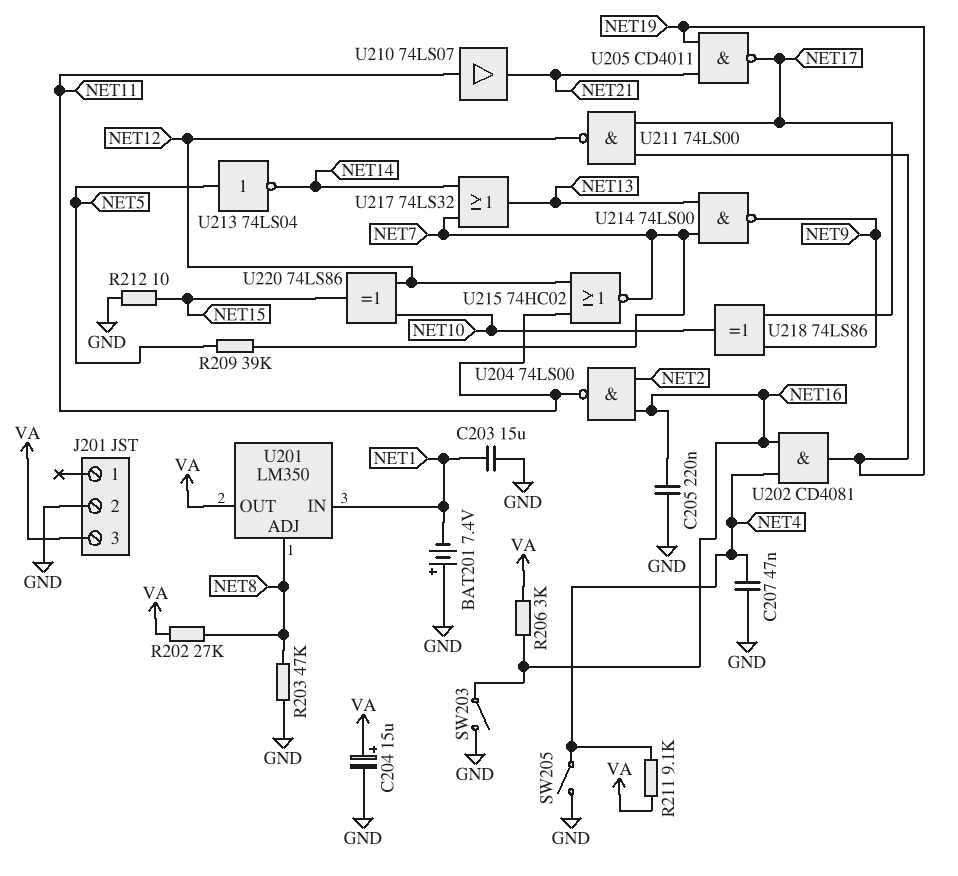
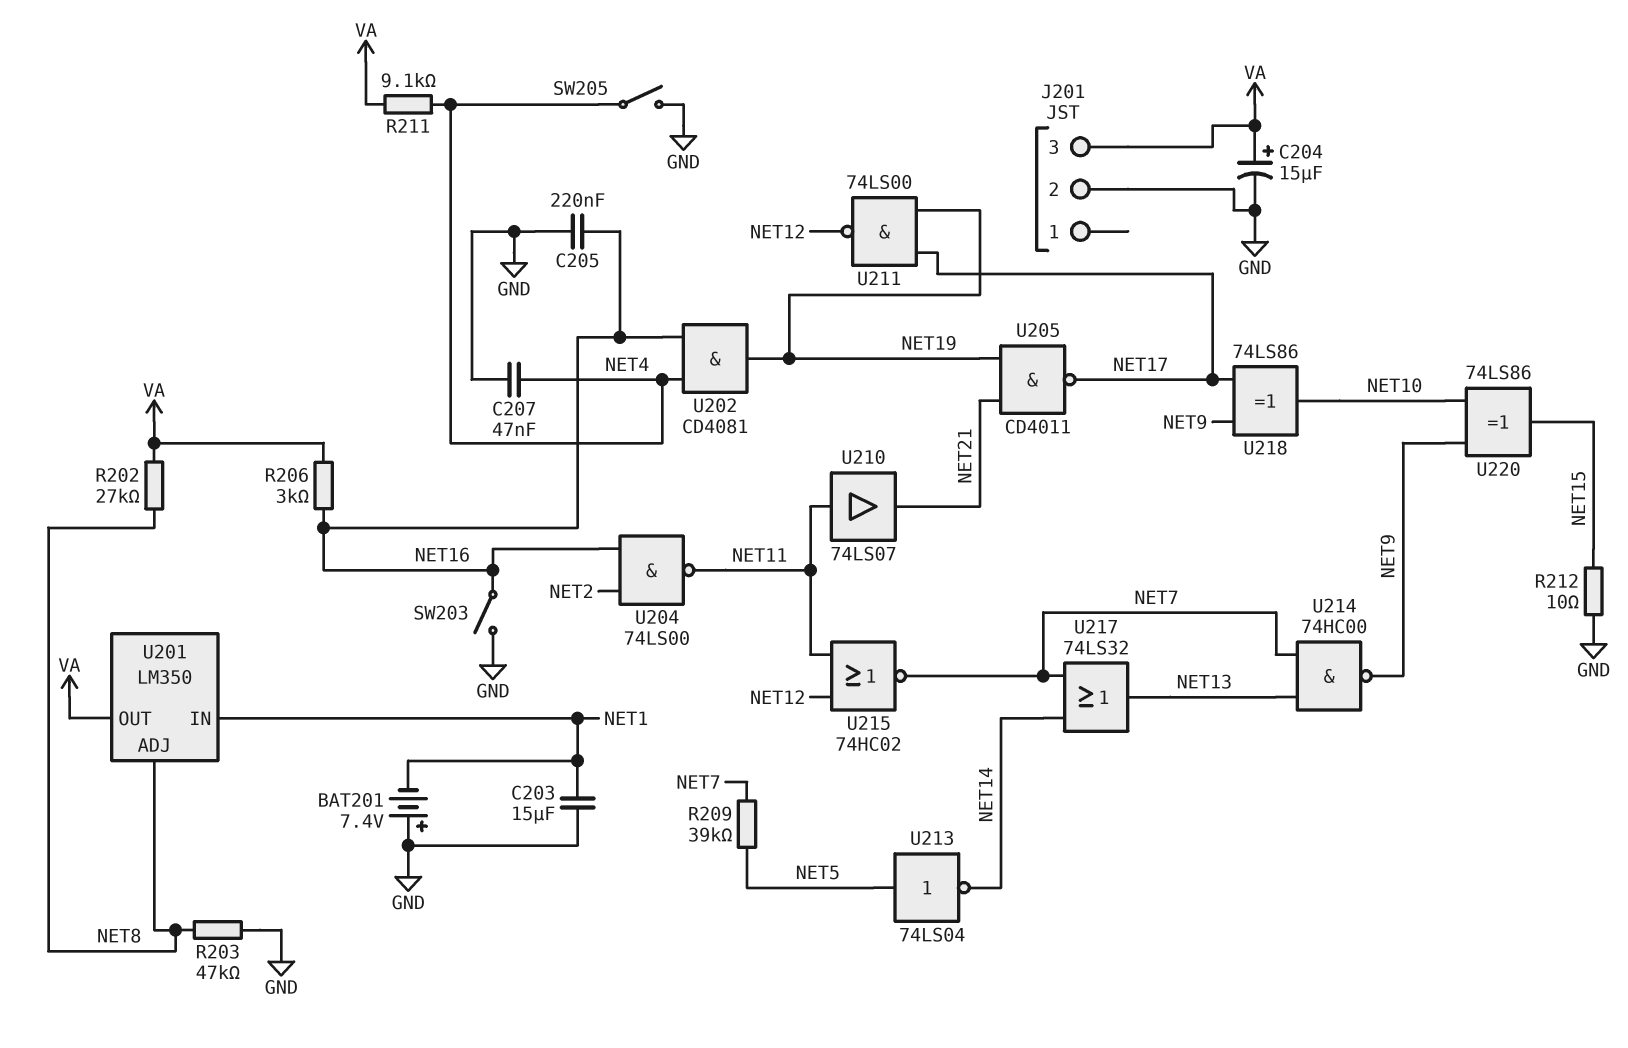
U214: NAND 74LS00 (in NET7, in NET13, out NET9) -> NAND 74HC00 (in NET7, in NET13, out NET9)
U220: XOR 74LS86 (in NET10, in NET12, out NET15) -> XOR 74LS86 (in NET9, in NET10, out NET15)

